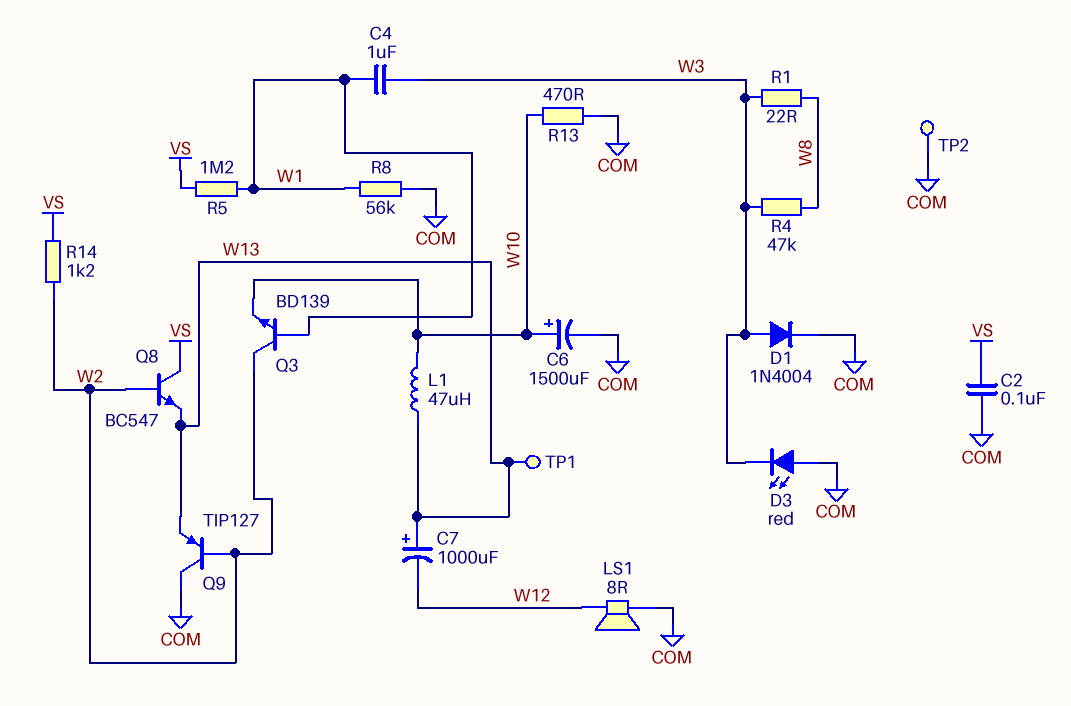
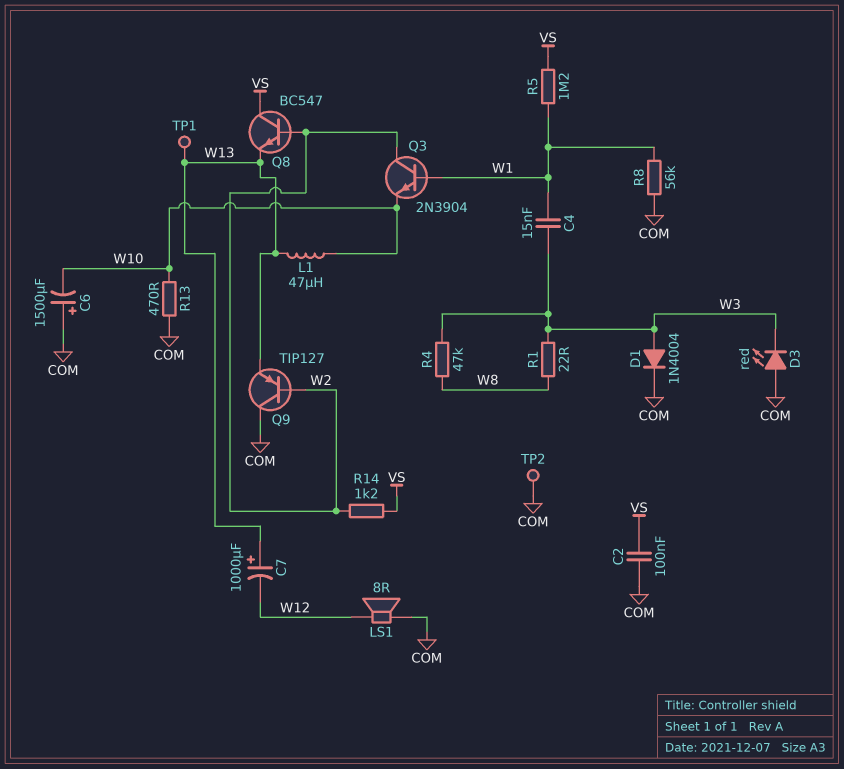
C4: 1uF (W1, W3) -> 15nF (W1, W3)
C6: 1500uF (plus W10, minus COM) -> 1500uF (plus COM, minus W10)
Q3: NPN BD139 (B W1, C W2, E W10) -> NPN 2N3904 (B W1, C W2, E W10)

